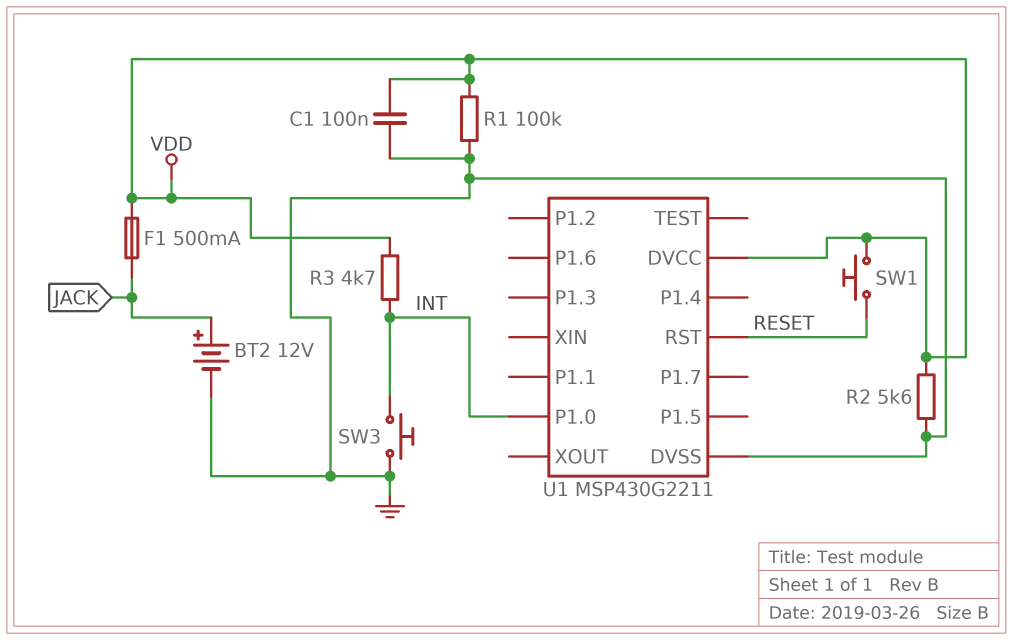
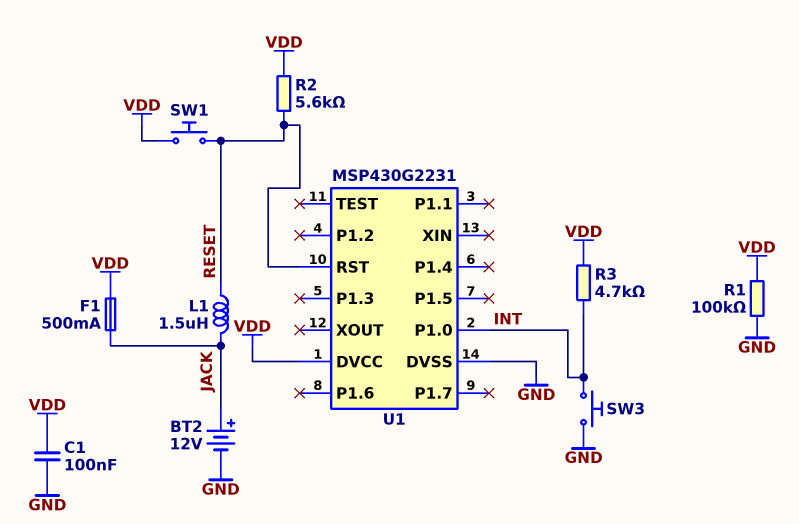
L1: none -> 1.5uH (JACK, RESET)
R2: 5.6k (GND, VDD) -> 5.6k (RESET, VDD)
U1: MSP430G2211 -> MSP430G2231

